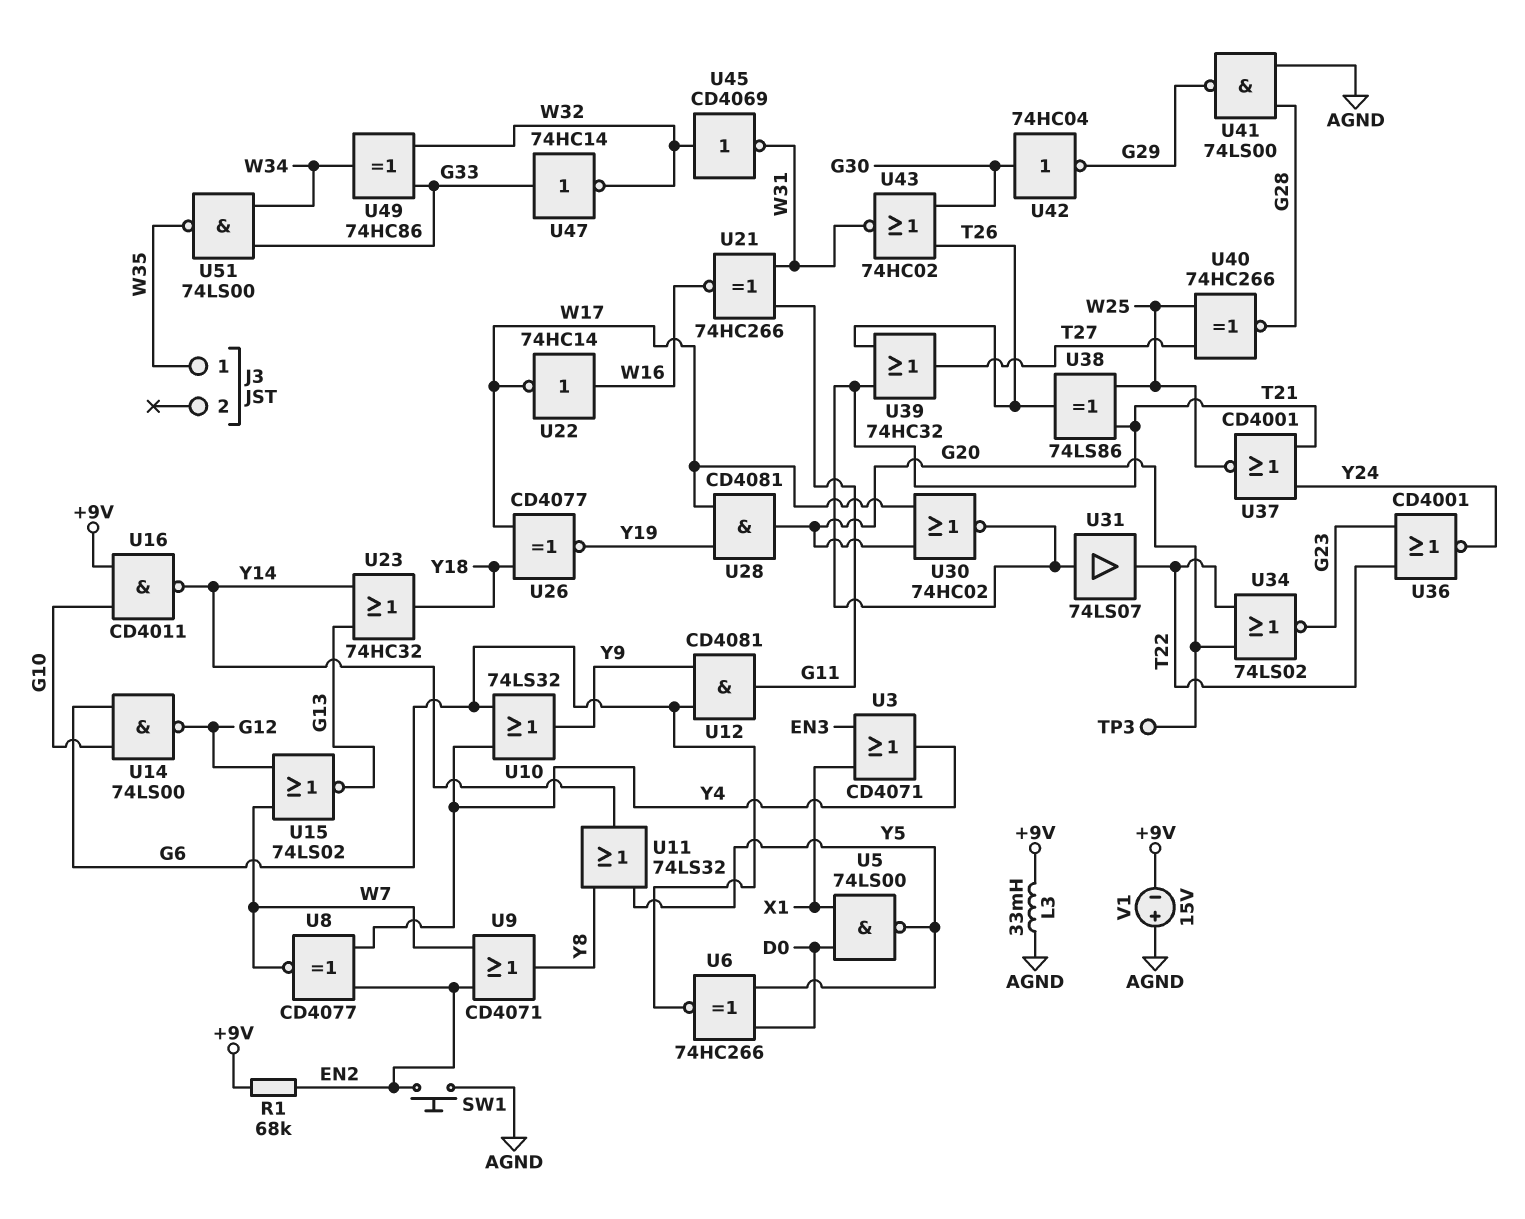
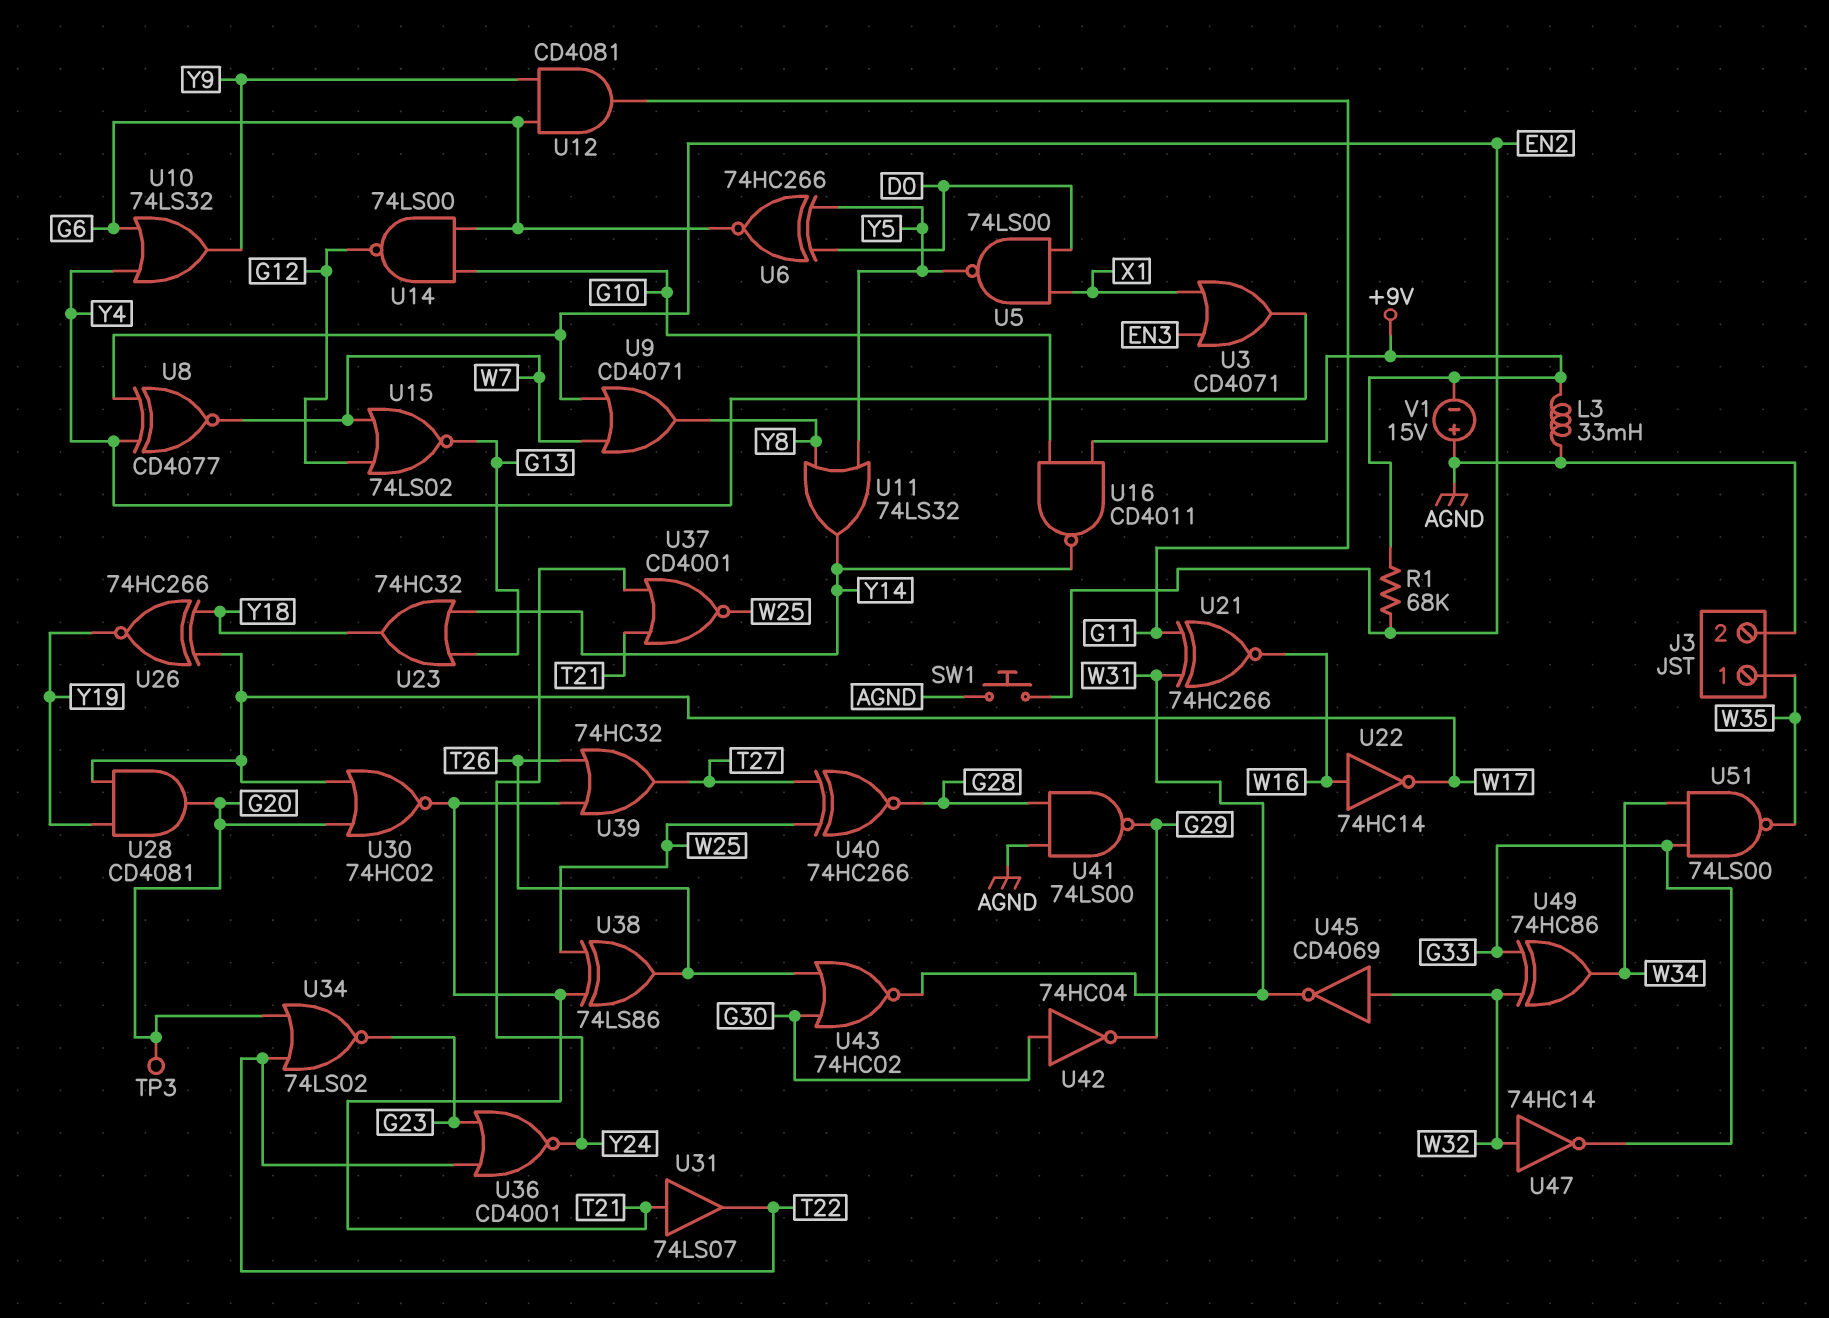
J3 pin 2: none -> AGND
U26: XNOR CD4077 (in W17, in Y18, out Y19) -> XNOR 74HC266 (in W17, in Y18, out Y19)
U47: NOT 74HC14 (in G33, out W32) -> NOT 74HC14 (in W32, out G33)

